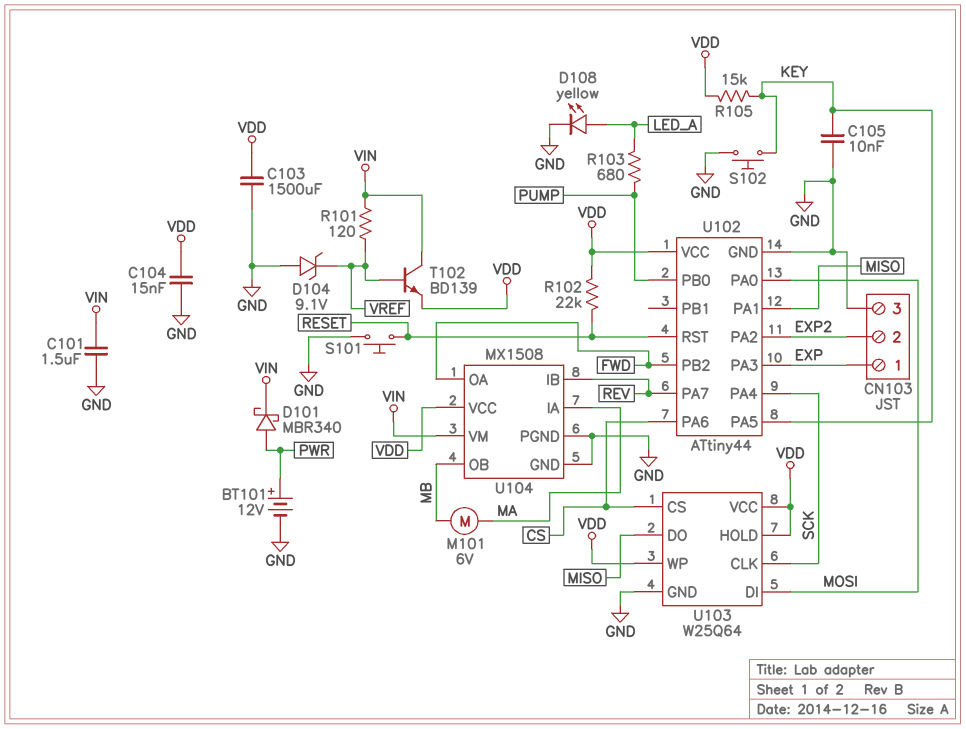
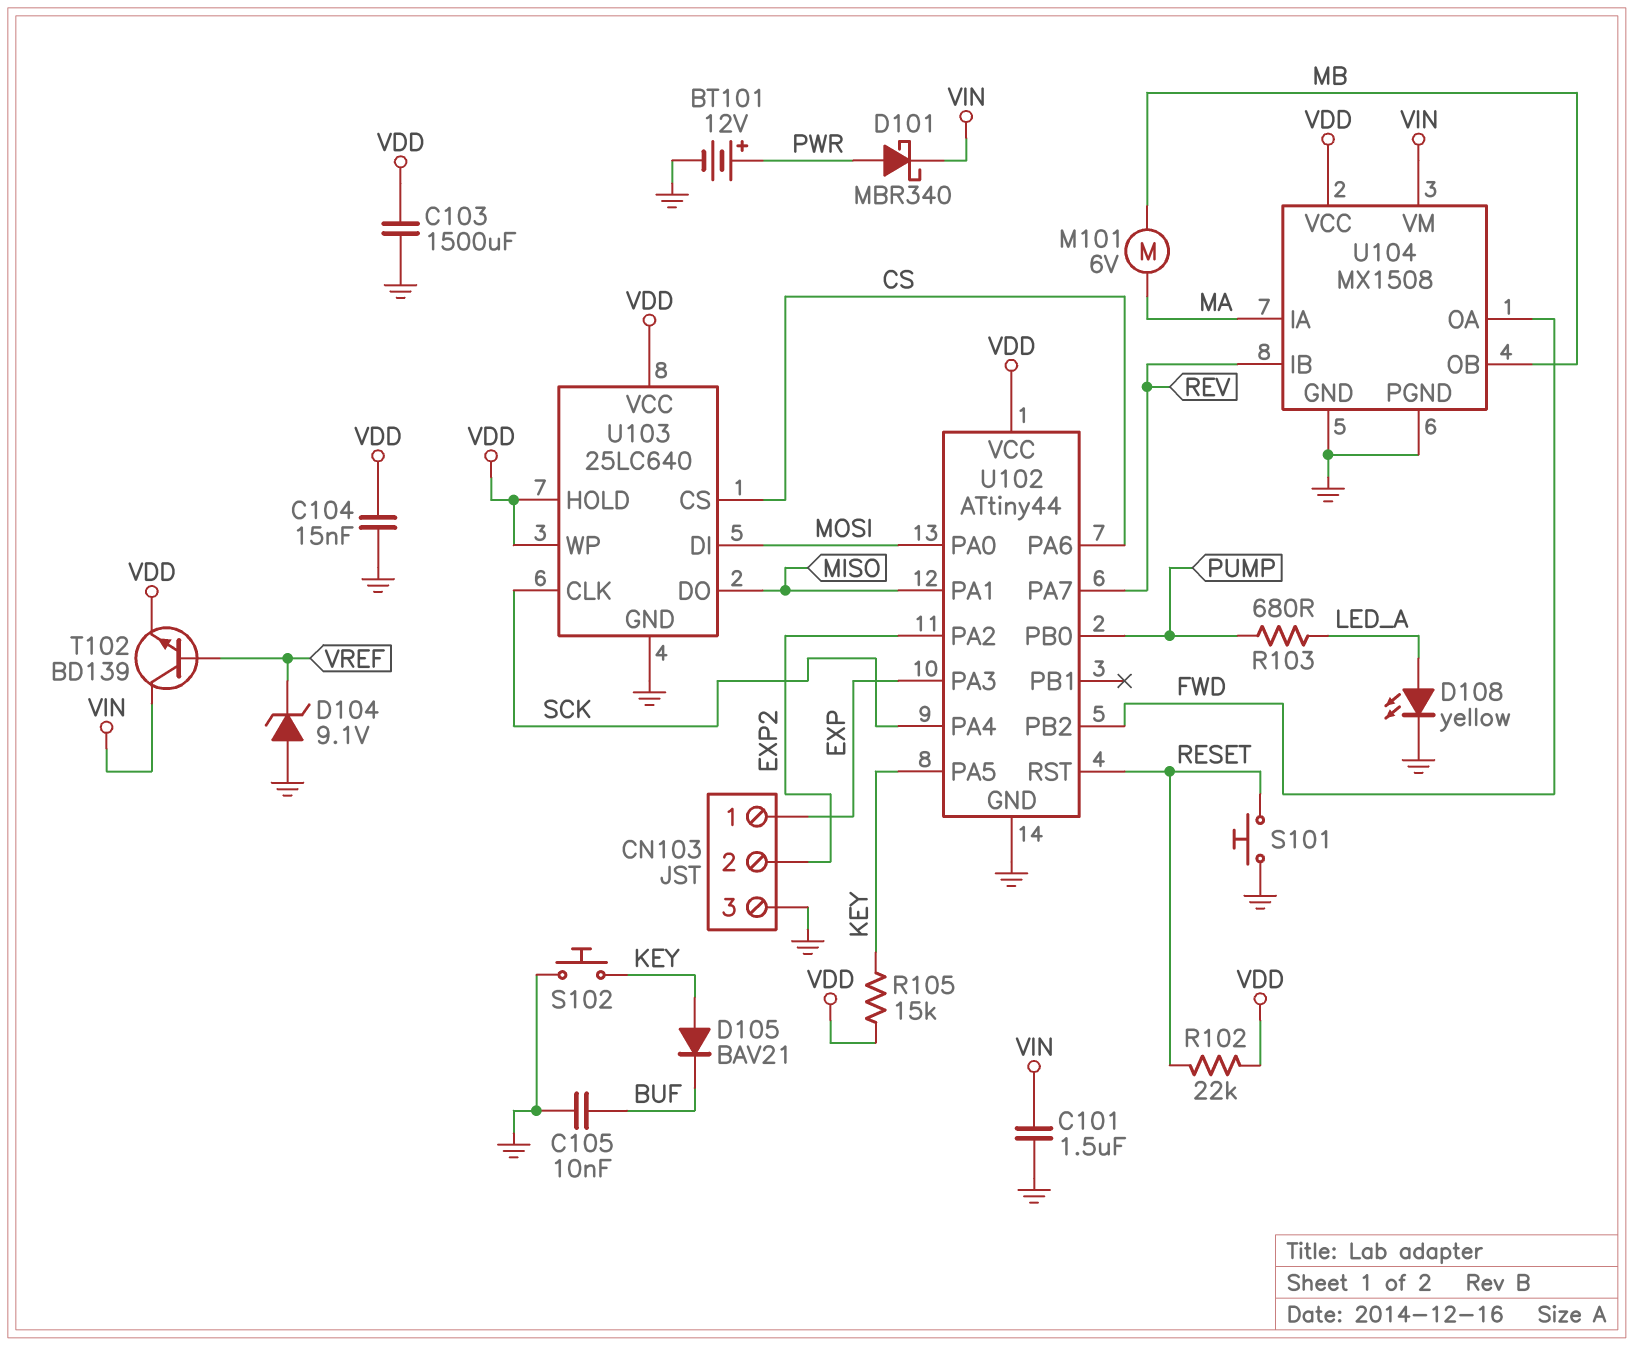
C105: 10nF (GND, KEY) -> 10nF (BUF, GND)
D105: none -> diode BAV21 (A KEY, K BUF)
R101: 120 (VIN, VREF) -> none
U103: W25Q64 -> 25LC640

